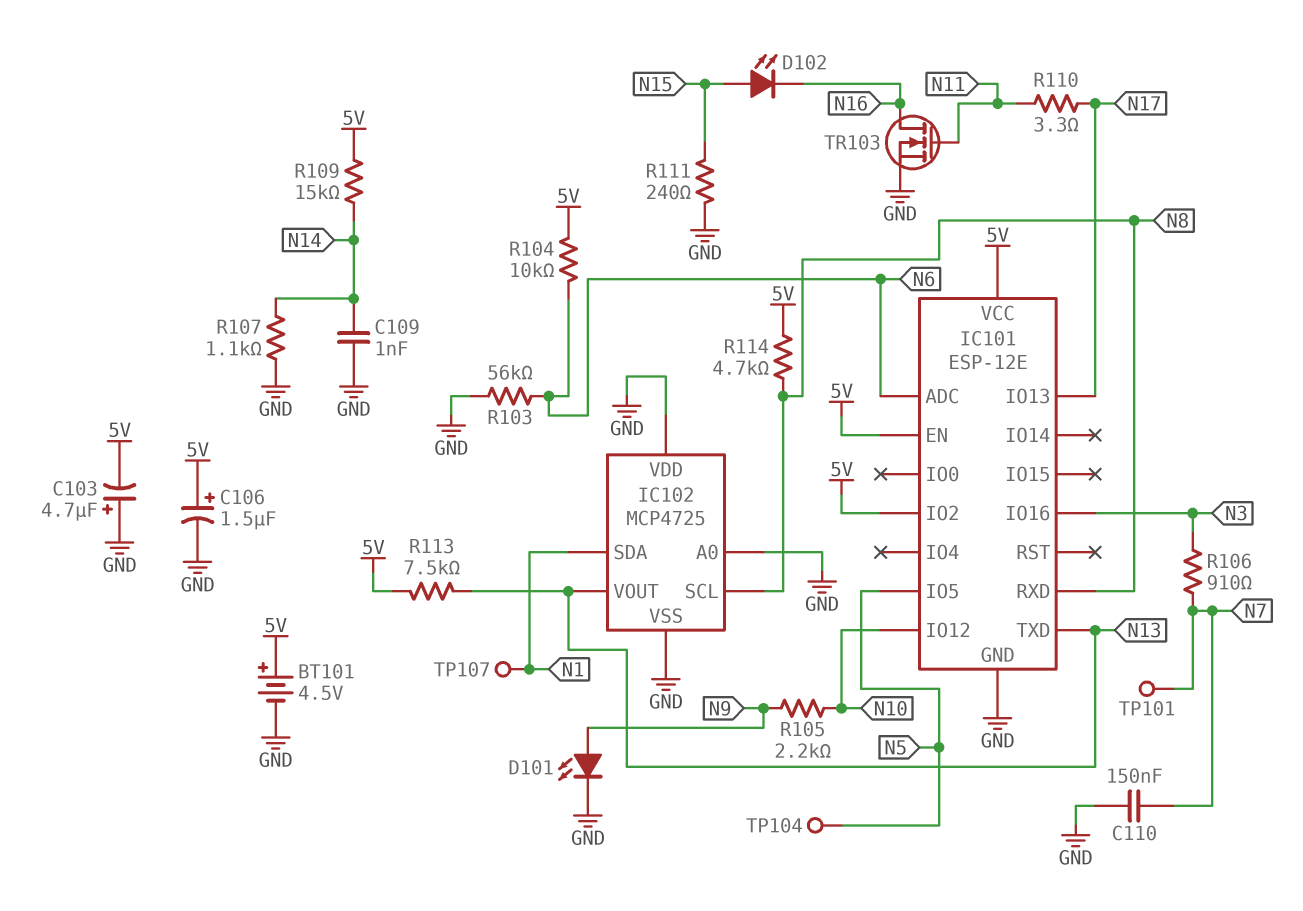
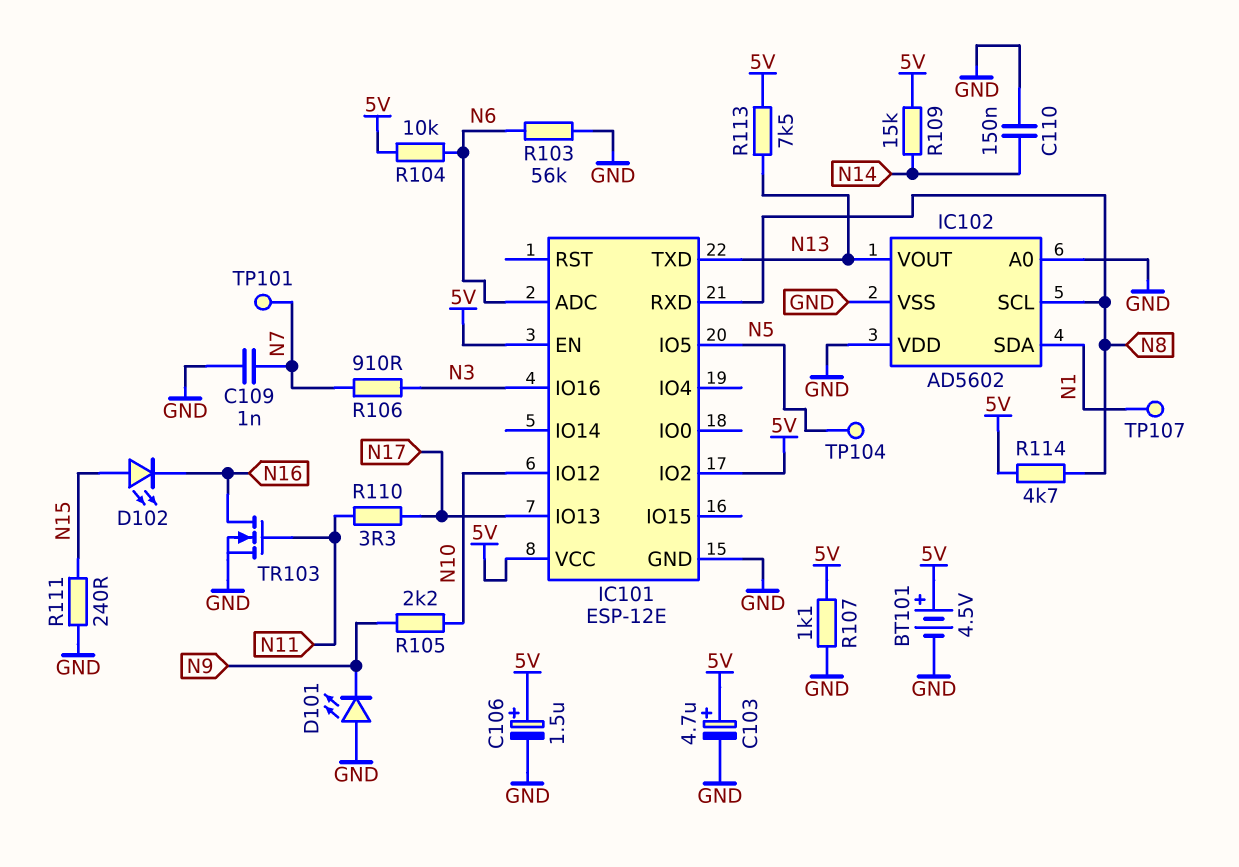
C103: 4.7uF (plus GND, minus 5V) -> 4.7uF (plus 5V, minus GND)
C109: 1nF (GND, N14) -> 1nF (GND, N7)
C110: 150nF (GND, N7) -> 150nF (GND, N14)
D101: LED (A N9, K GND) -> LED (A GND, K N9)
IC102: MCP4725 -> AD5602
R107: 1.1k (GND, N14) -> 1.1k (5V, GND)

